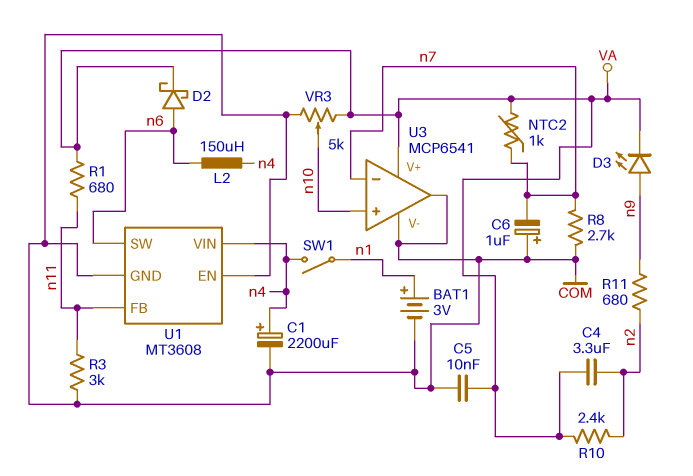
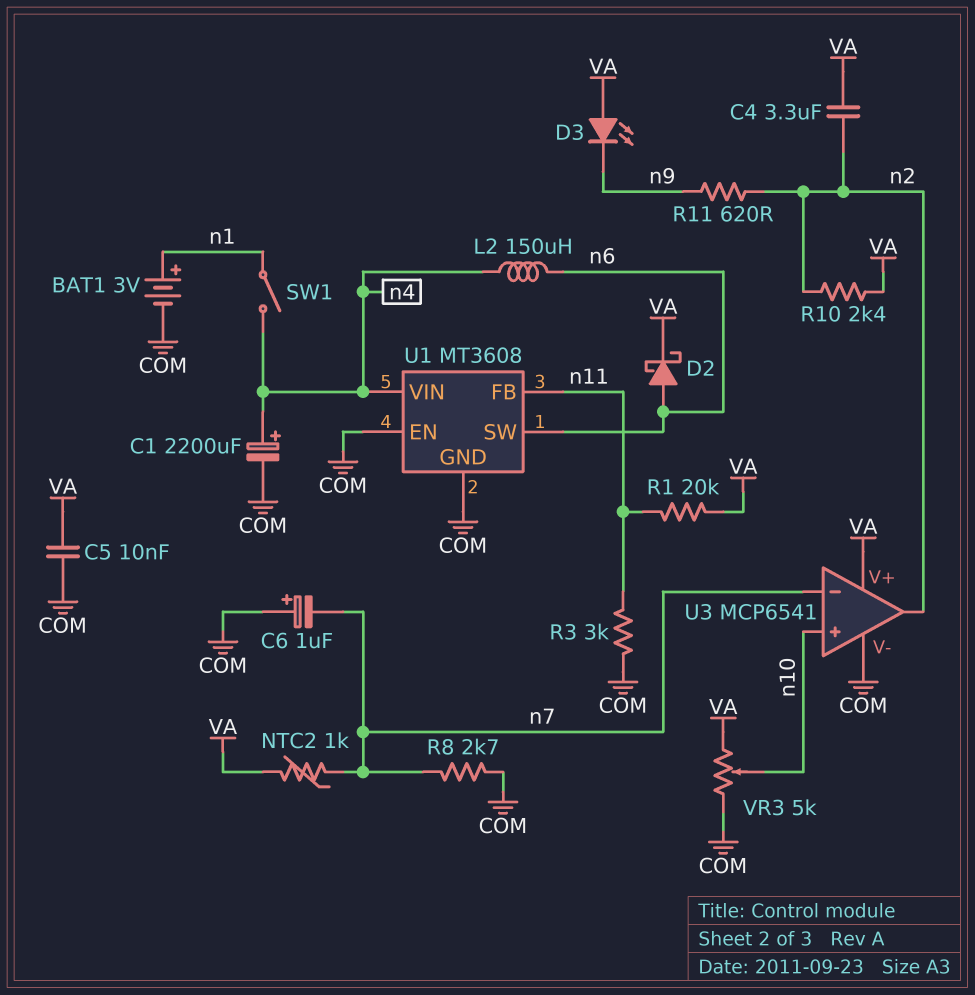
D3: LED (A n9, K VA) -> LED (A VA, K n9)
R1: 680 (VA, n11) -> 20k (VA, n11)
R11: 680 (n2, n9) -> 620 (n2, n9)
U3 pin out: COM -> n2

